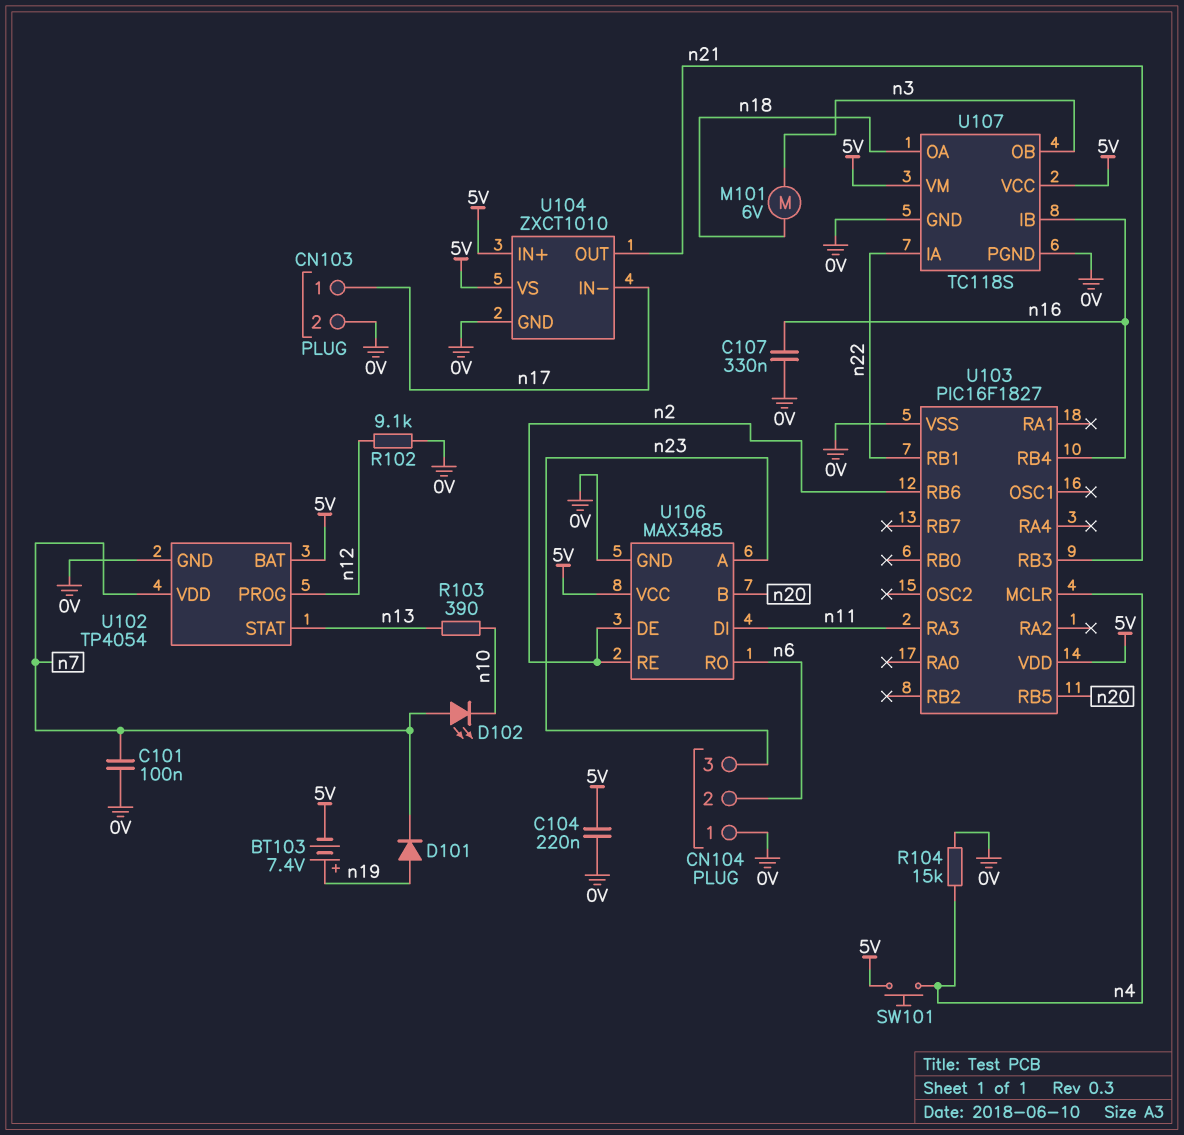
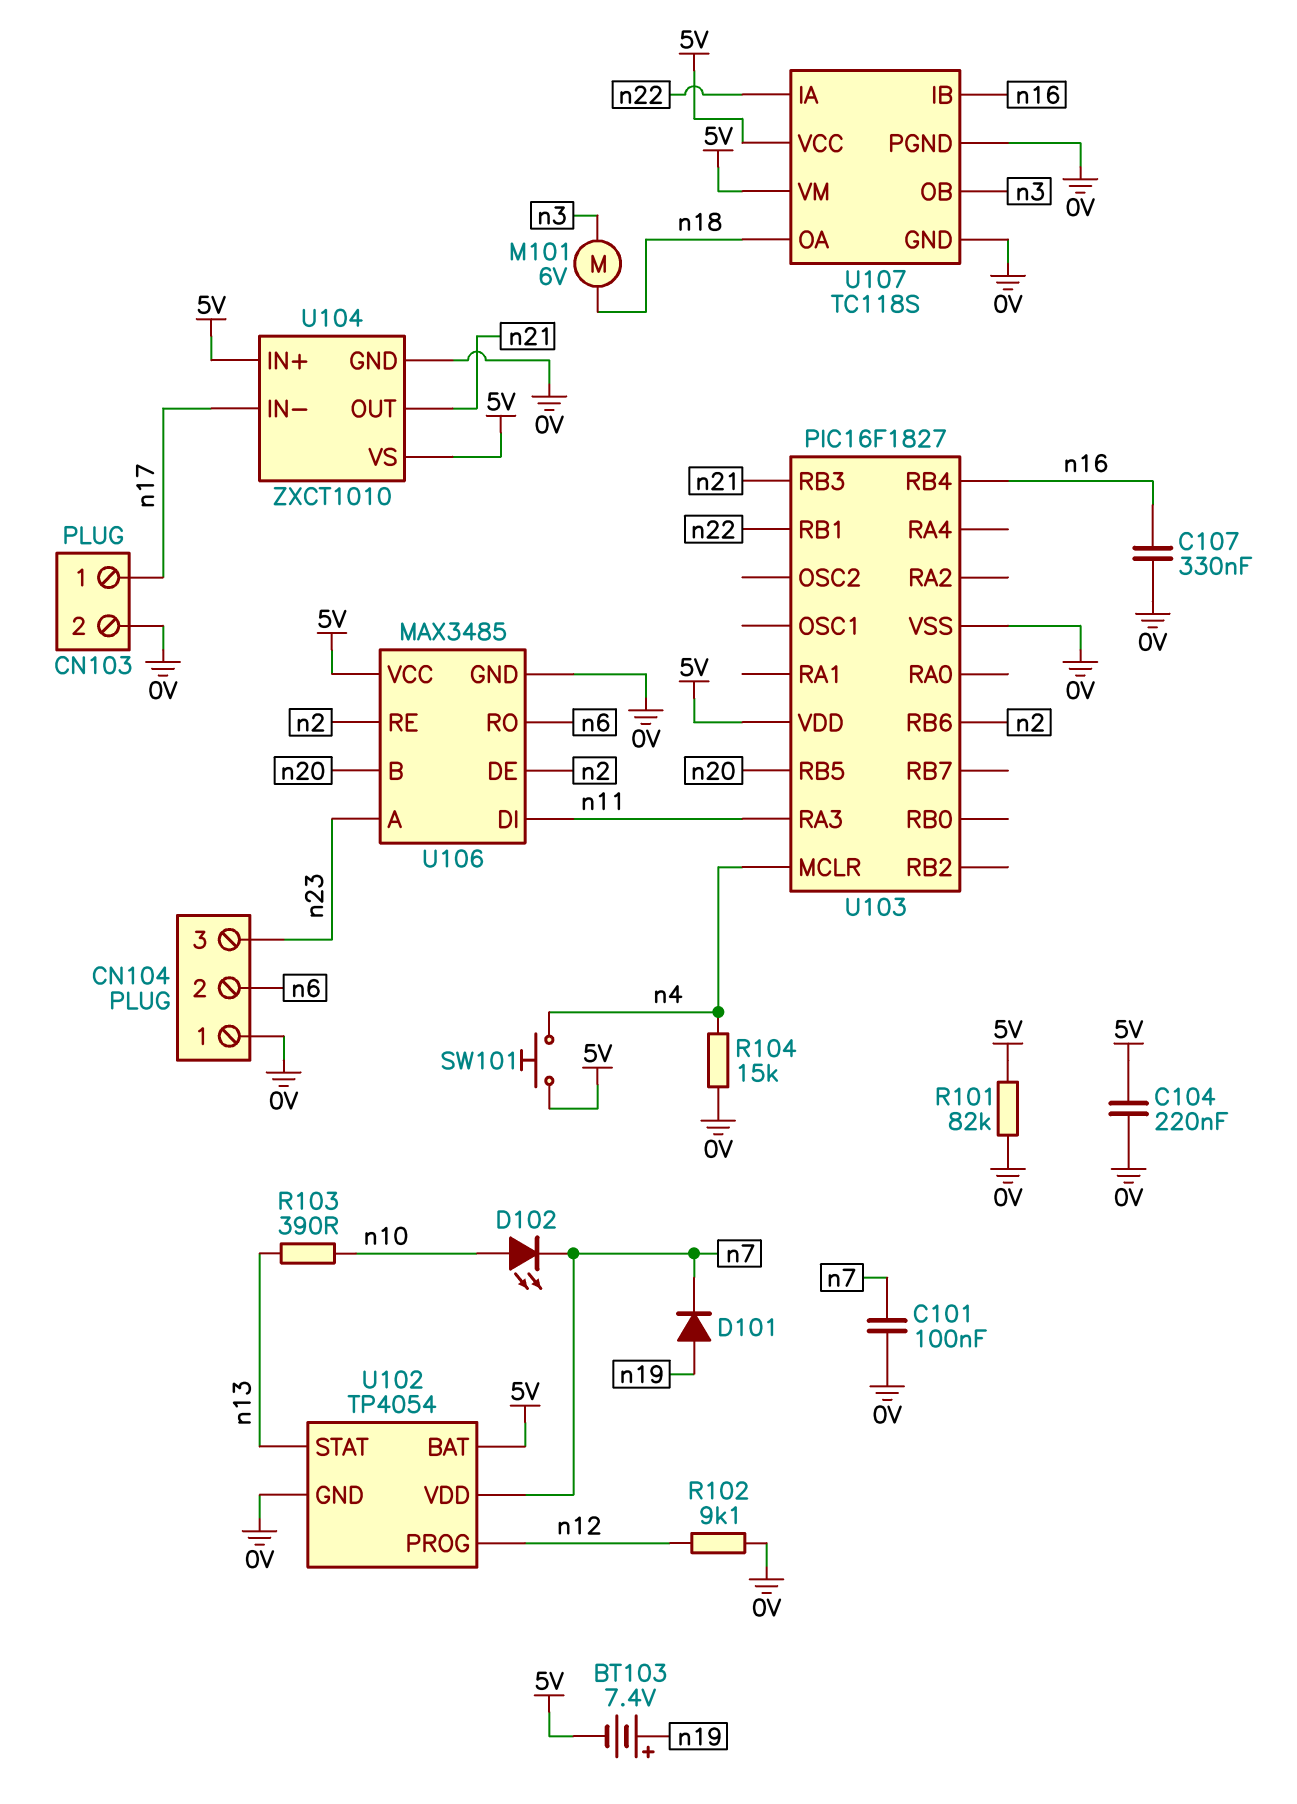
D102: LED (A n7, K n10) -> LED (A n10, K n7)
R101: none -> 82k (0V, 5V)

